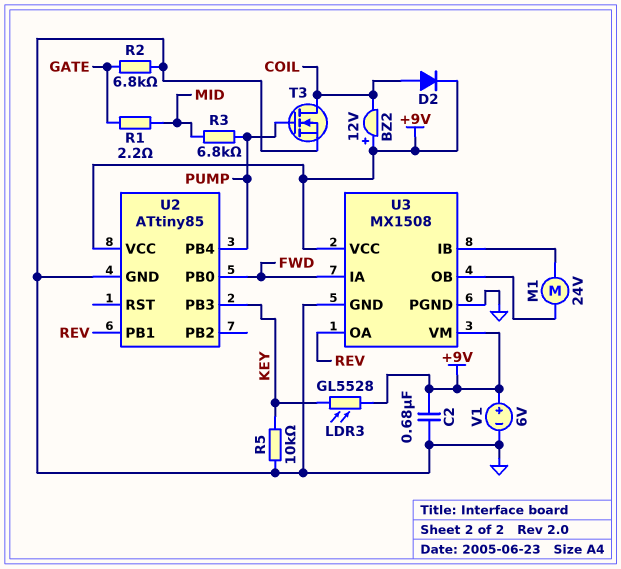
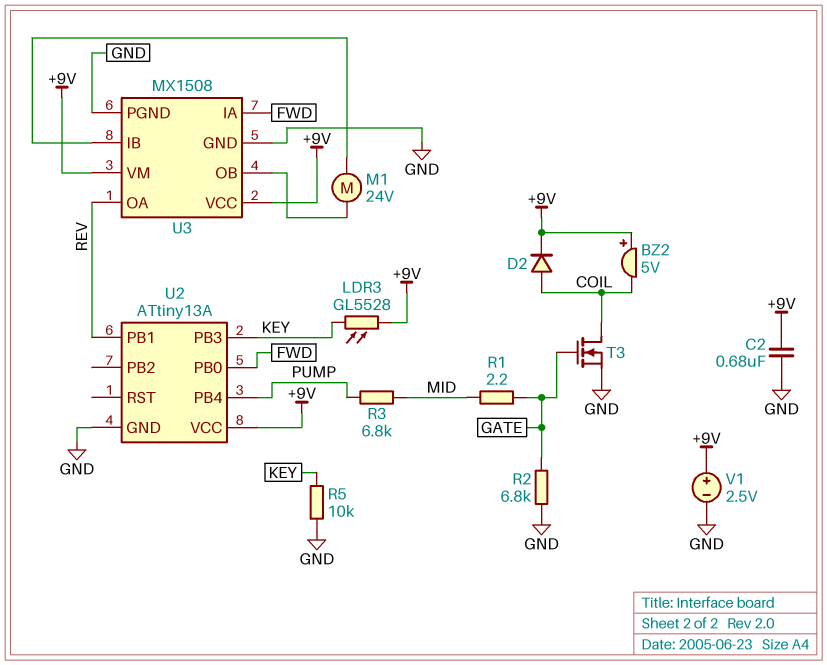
BZ2: buzzer 12V (plus +9V, minus COIL) -> buzzer 5V (plus +9V, minus COIL)
T3: NMOS (G PUMP, D COIL, S GND) -> NMOS (G GATE, D COIL, S GND)
U2: ATtiny85 -> ATtiny13A
V1: 6V (plus +9V, minus GND) -> 2.5V (plus +9V, minus GND)

